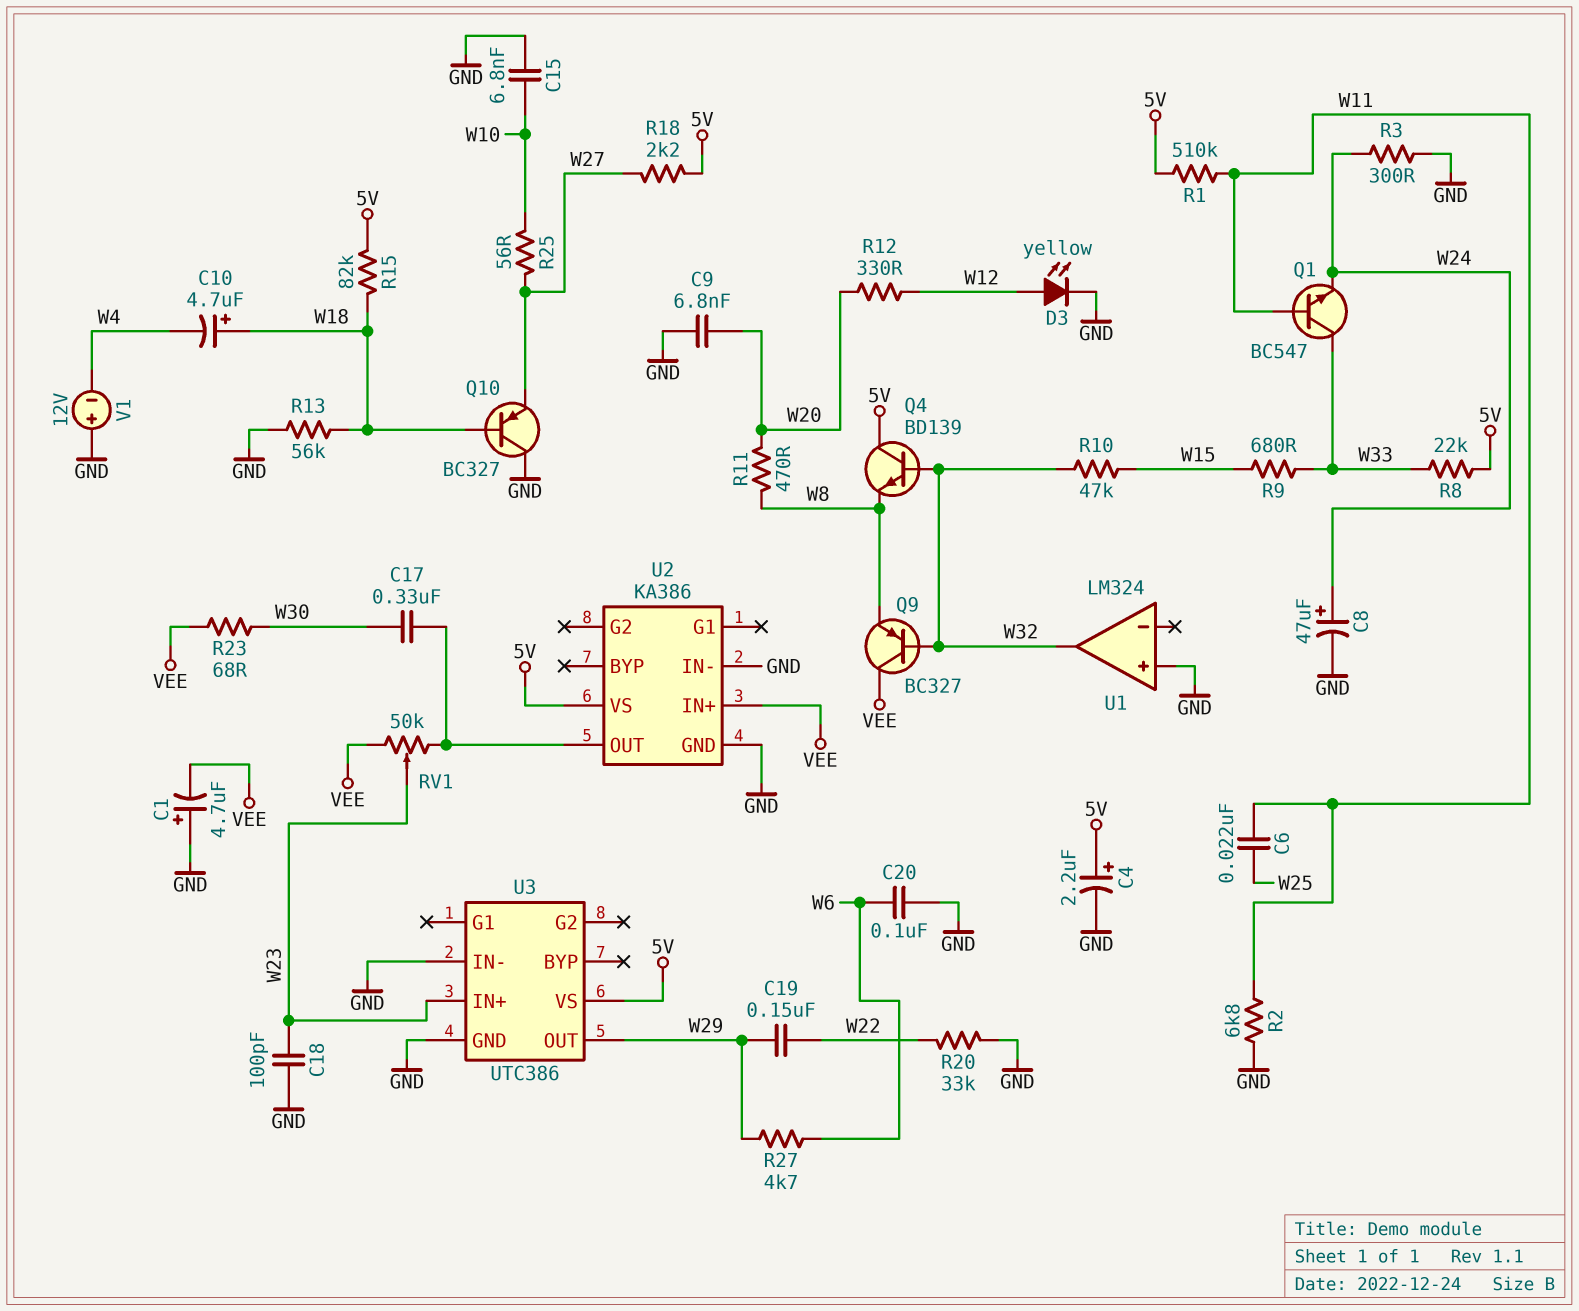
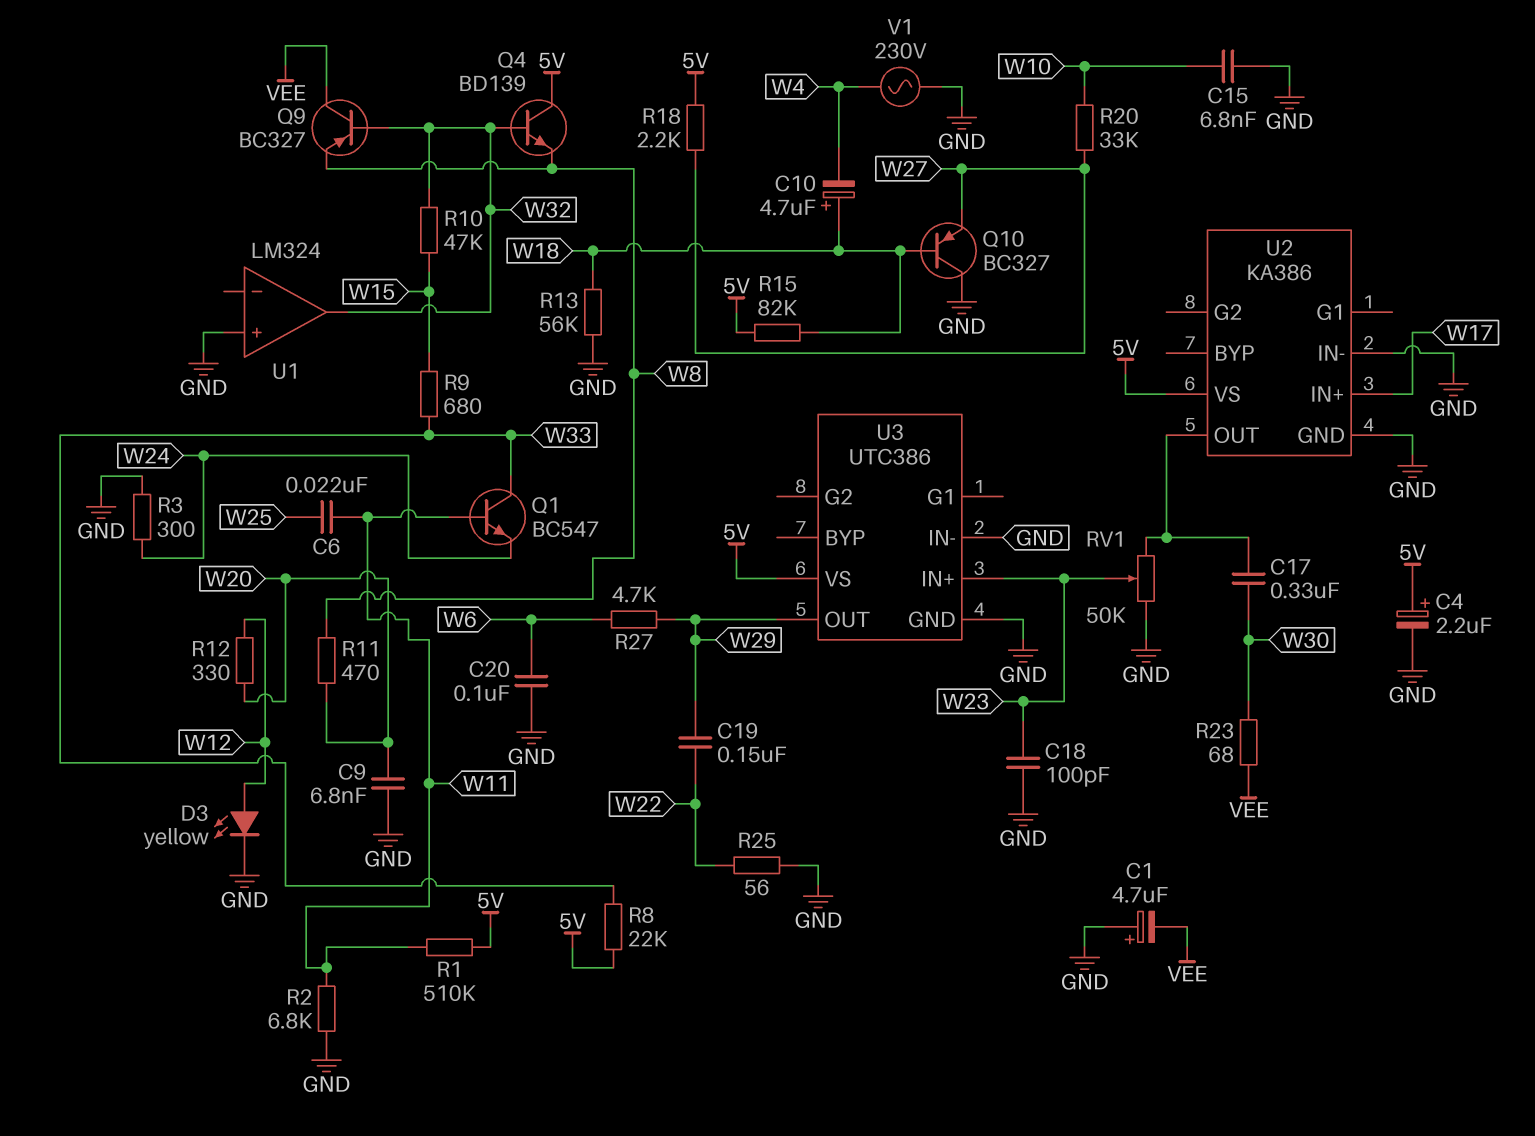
C8: 47uF (plus W24, minus GND) -> none
R20: 33k (GND, W22) -> 33k (W10, W27)
R25: 56 (W10, W27) -> 56 (GND, W22)
RV1: 50k (U2/OUT, VEE, wiper W23) -> 50k (GND, U2/OUT, wiper W23)
U2 pin IN+: VEE -> W17
V1: 12V (plus GND, minus W4) -> AC 230V (GND, W4)

